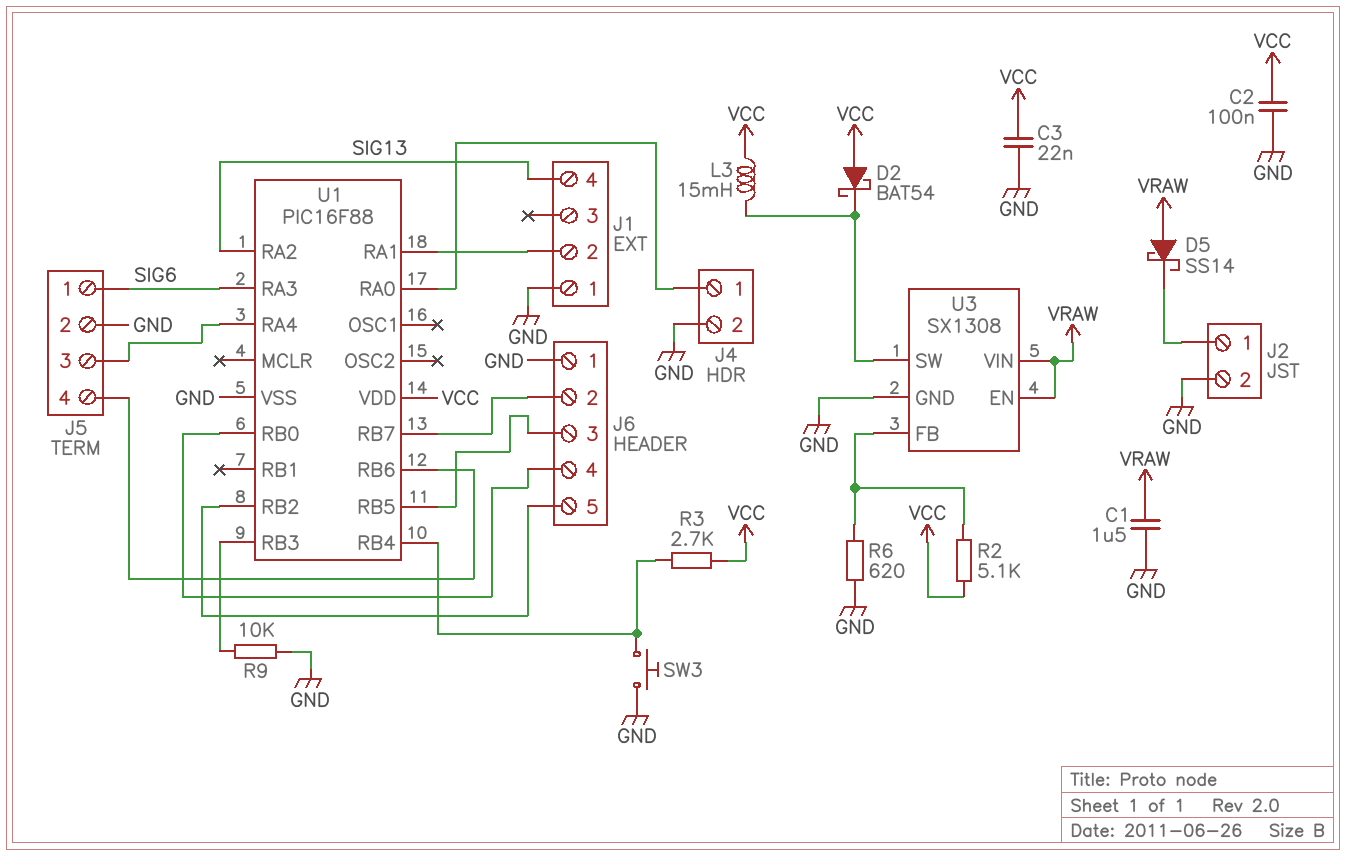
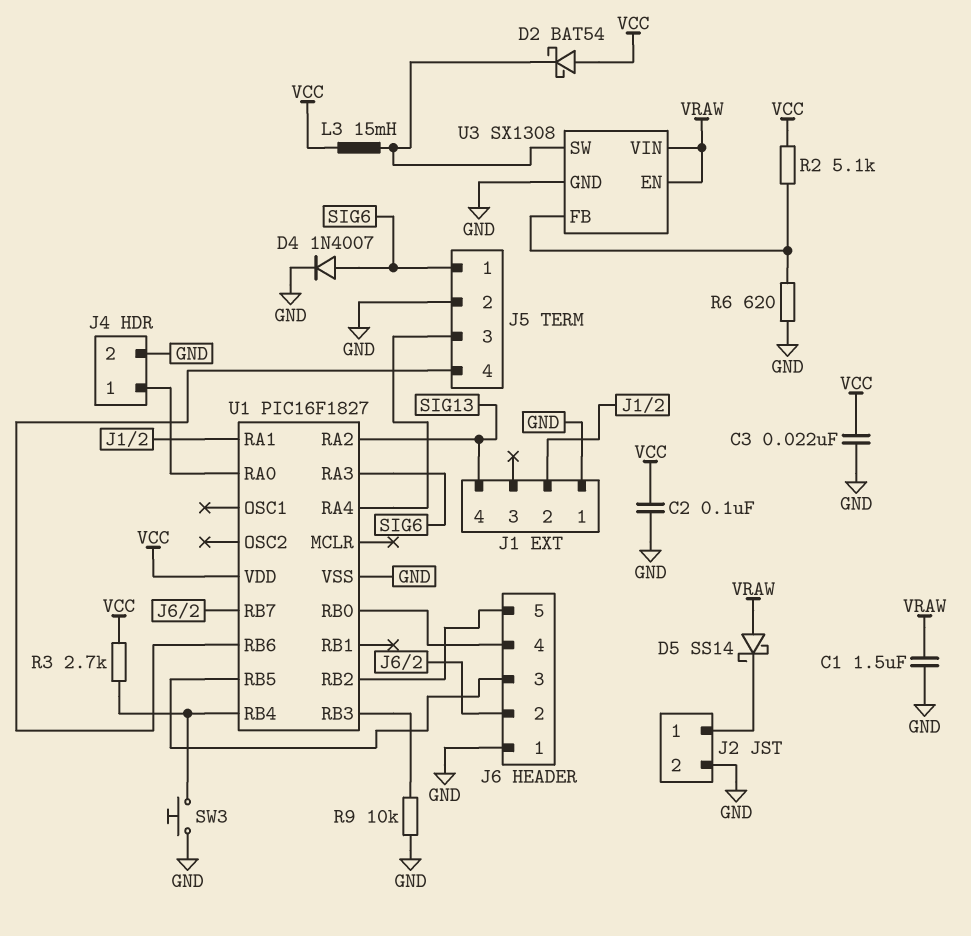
D4: none -> diode 1N4007 (A SIG6, K GND)
U1: PIC16F88 -> PIC16F1827

